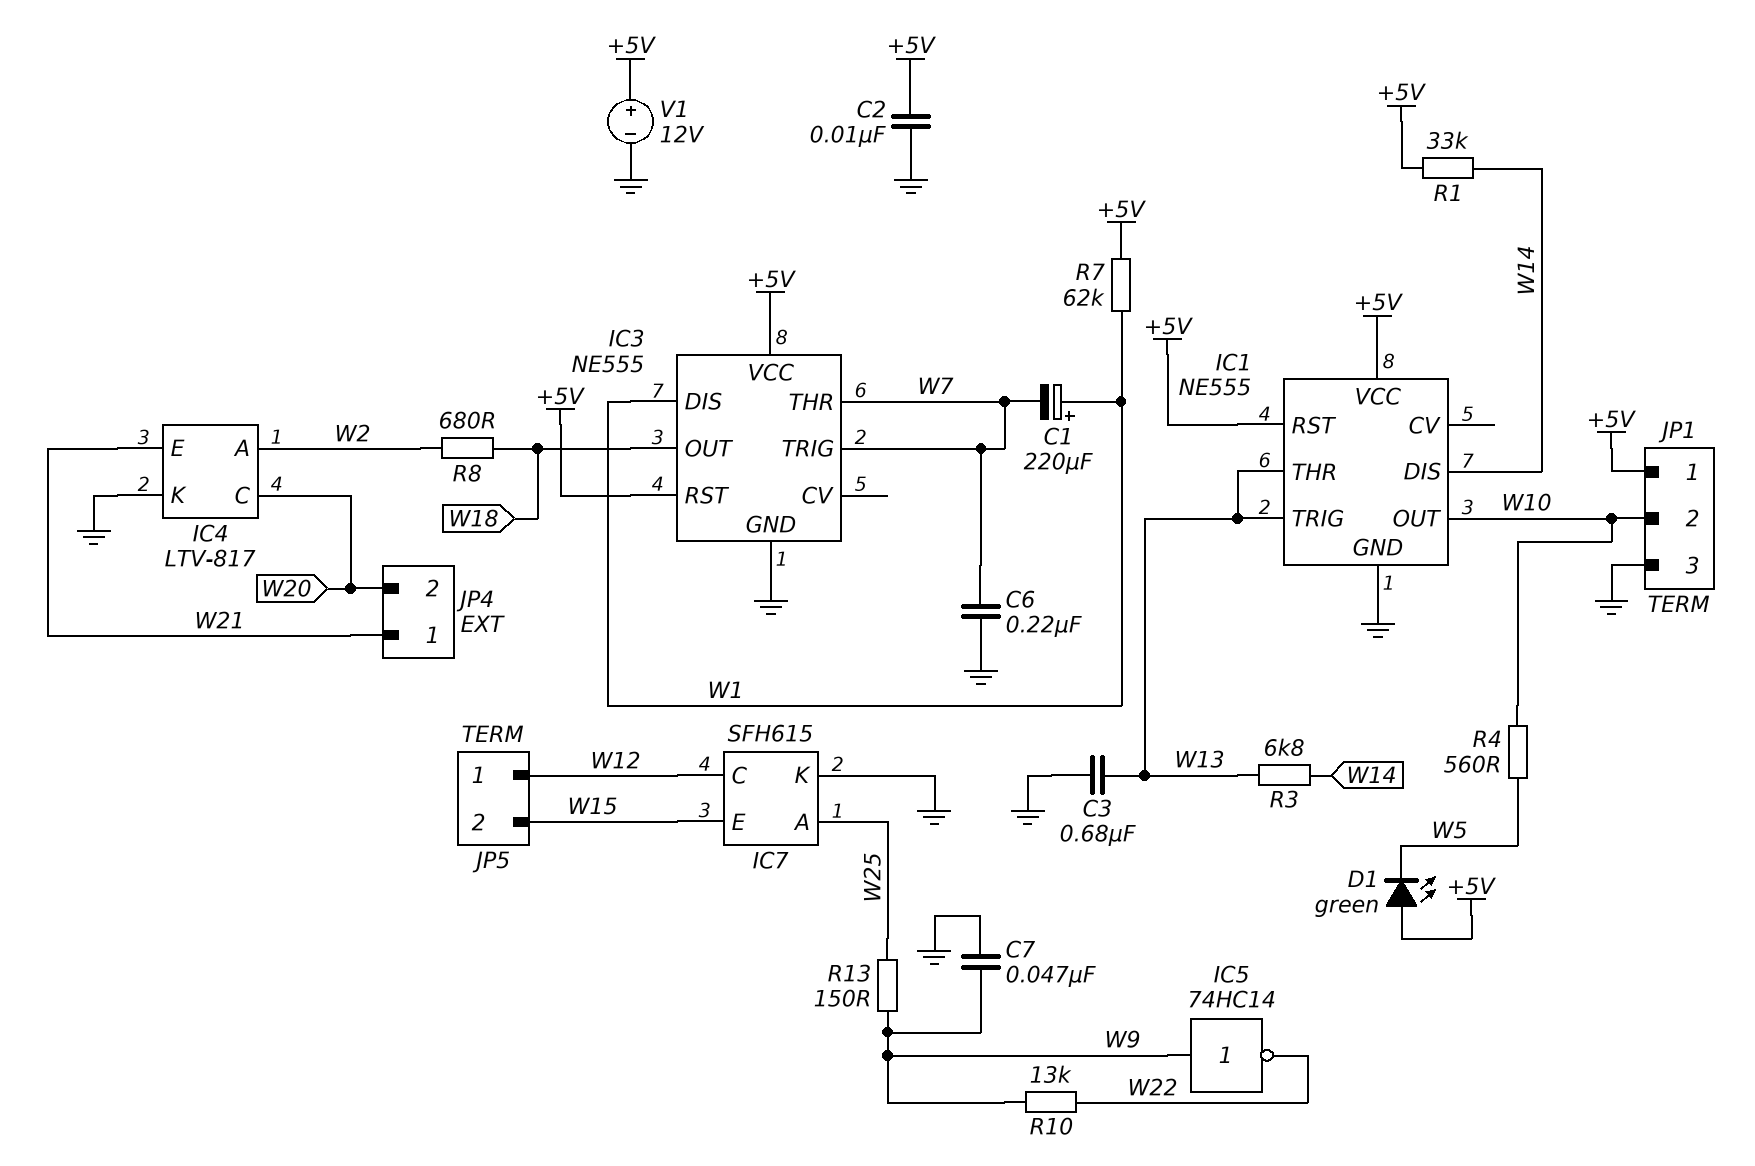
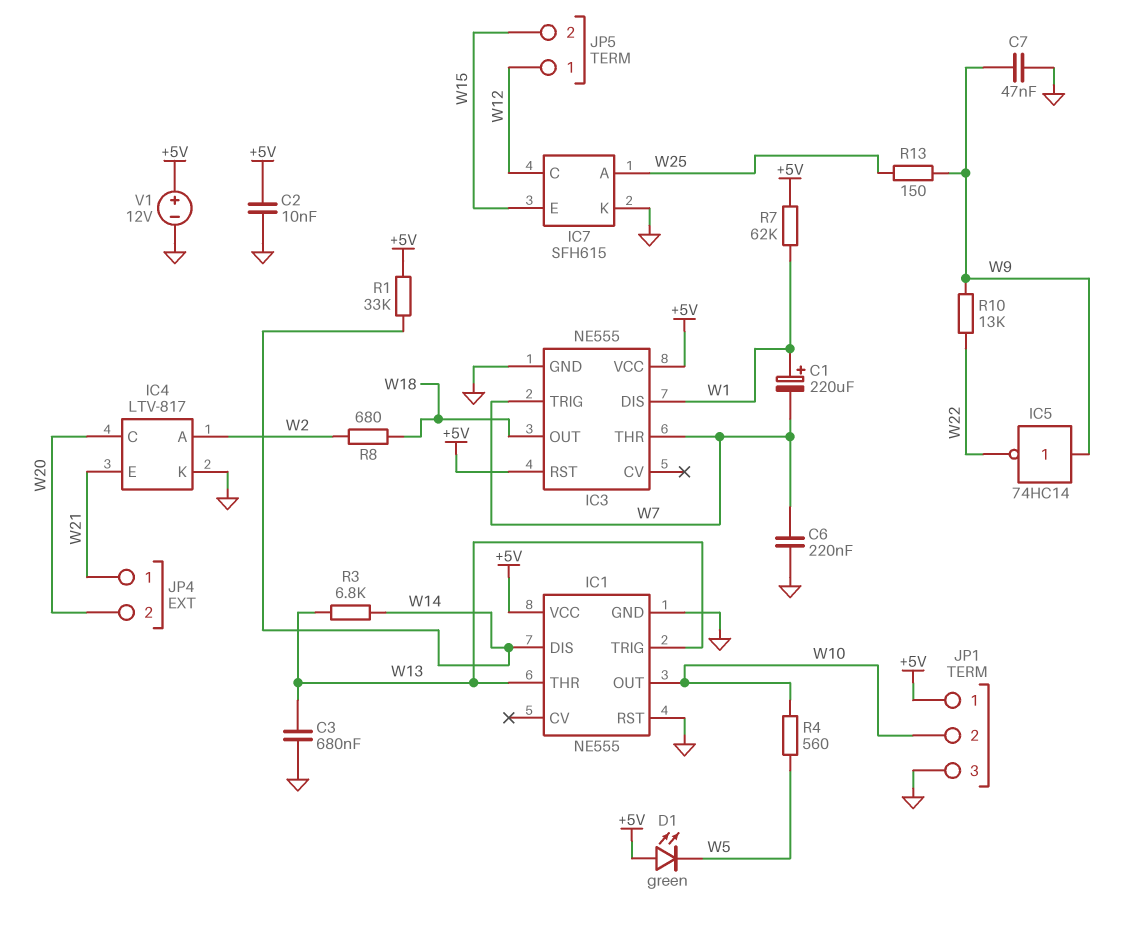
IC1 pin RST: +5V -> GND

